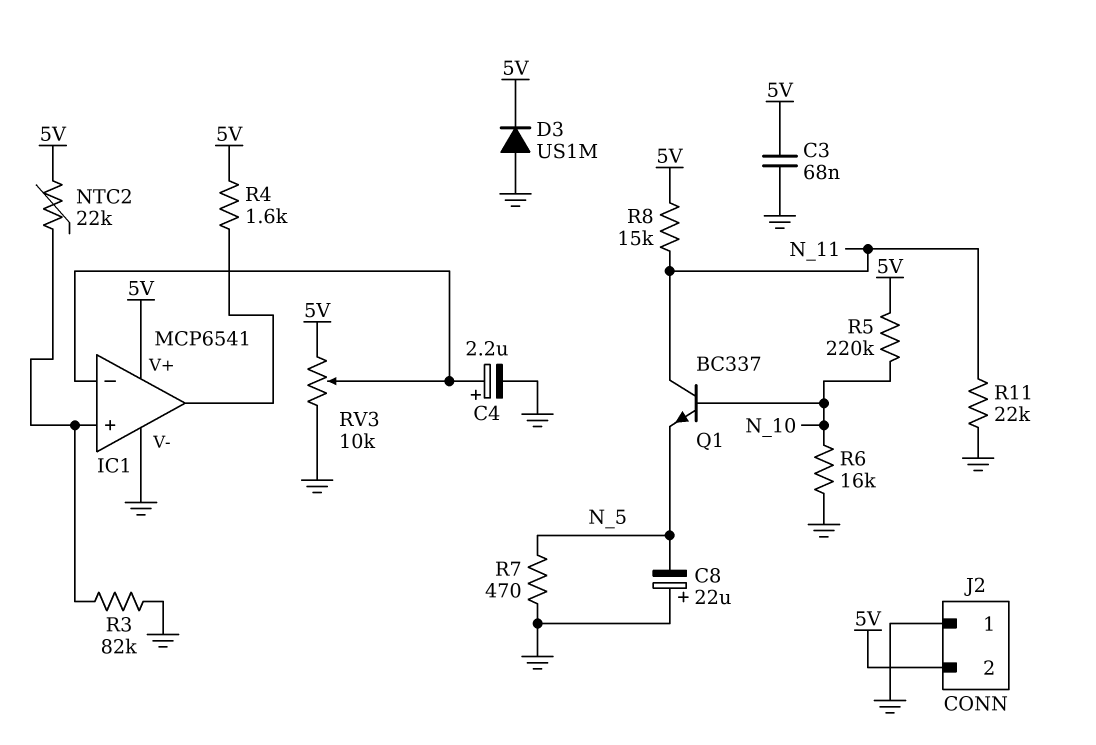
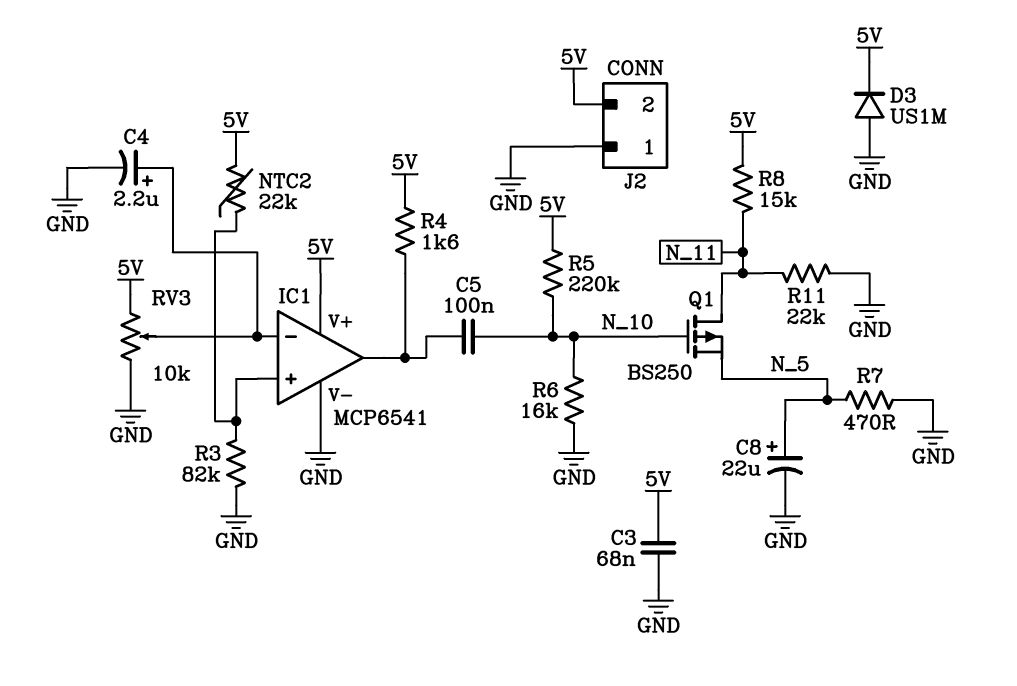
C5: none -> 100nF (IC1/out, N_10)
C8: 22uF (plus GND, minus N_5) -> 22uF (plus N_5, minus GND)
Q1: NPN BC337 (B N_10, C N_11, E N_5) -> PMOS BS250 (G N_10, D N_11, S N_5)

